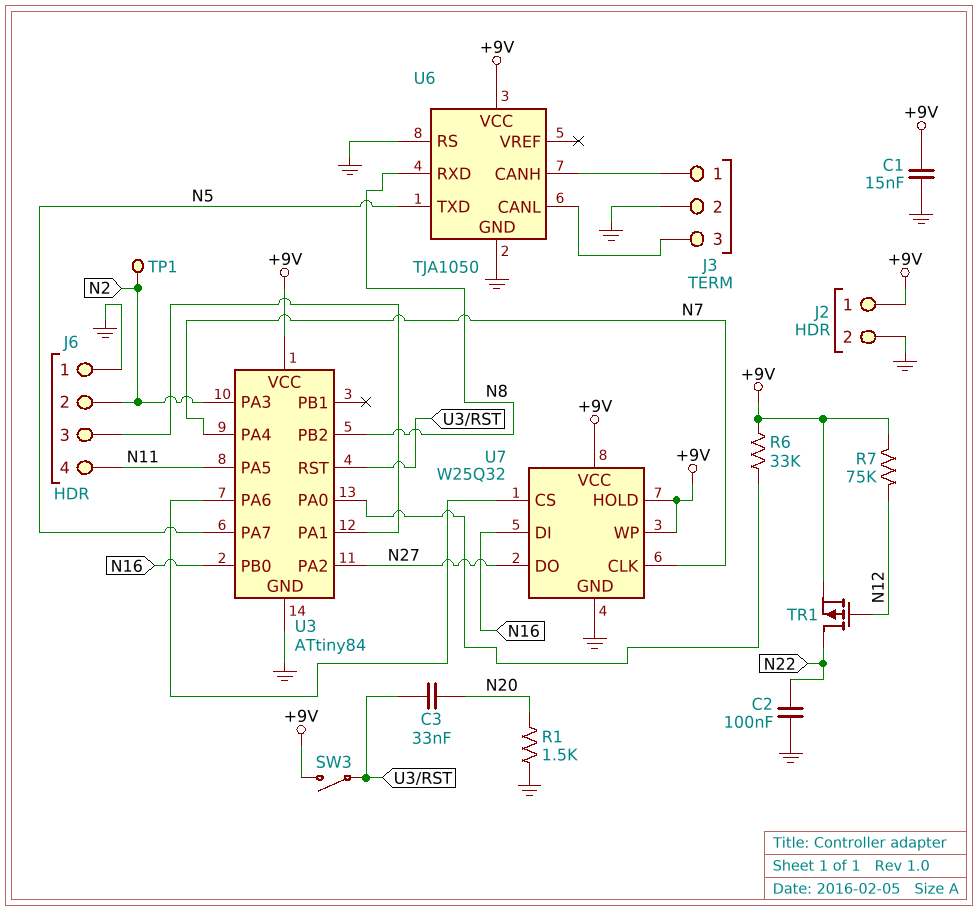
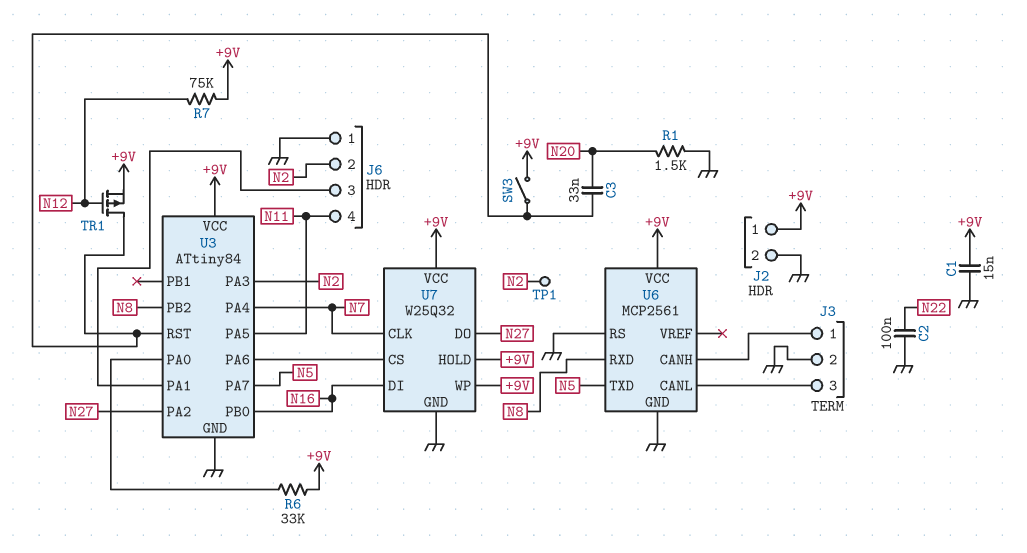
TR1: PMOS (G N12, D N22, S +9V) -> PMOS (G N12, D U3/RST, S +9V)
U6: TJA1050 -> MCP2561

